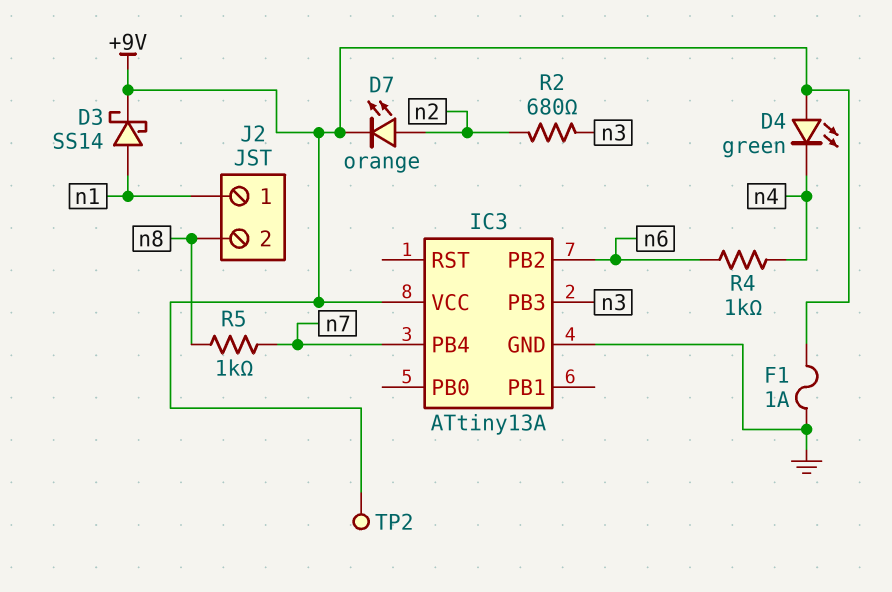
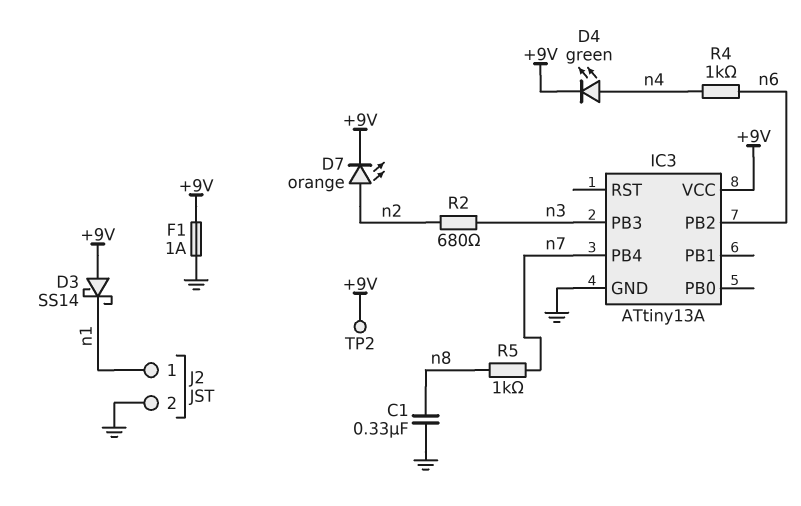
C1: none -> 330nF (GND, n8)
D3: schottky SS14 (A n1, K +9V) -> schottky SS14 (A +9V, K n1)
D4: LED green (A +9V, K n4) -> LED green (A n4, K +9V)
J2 pin 2: n8 -> GND

